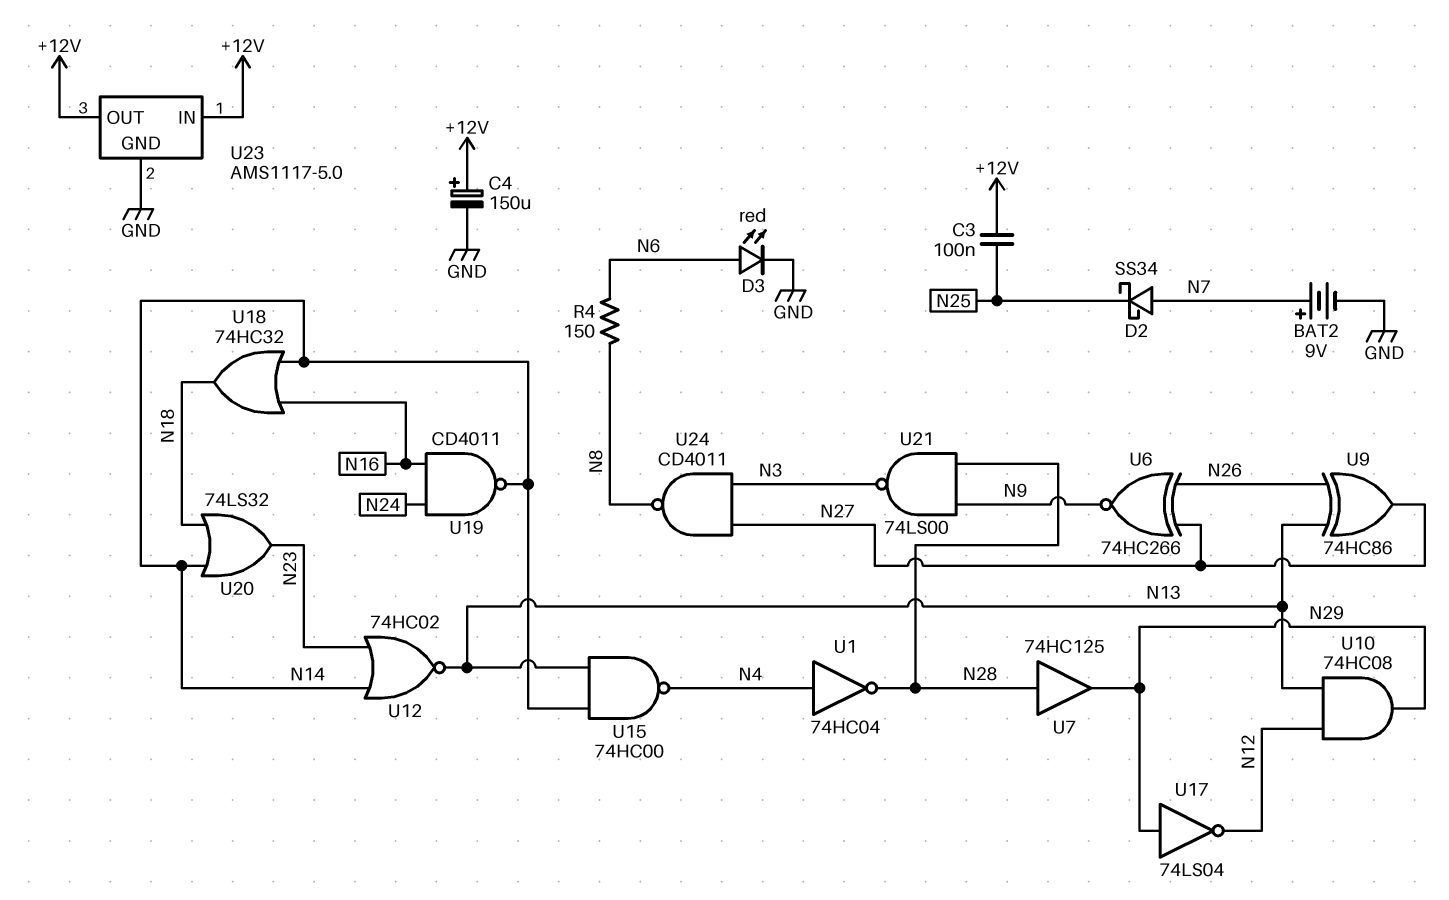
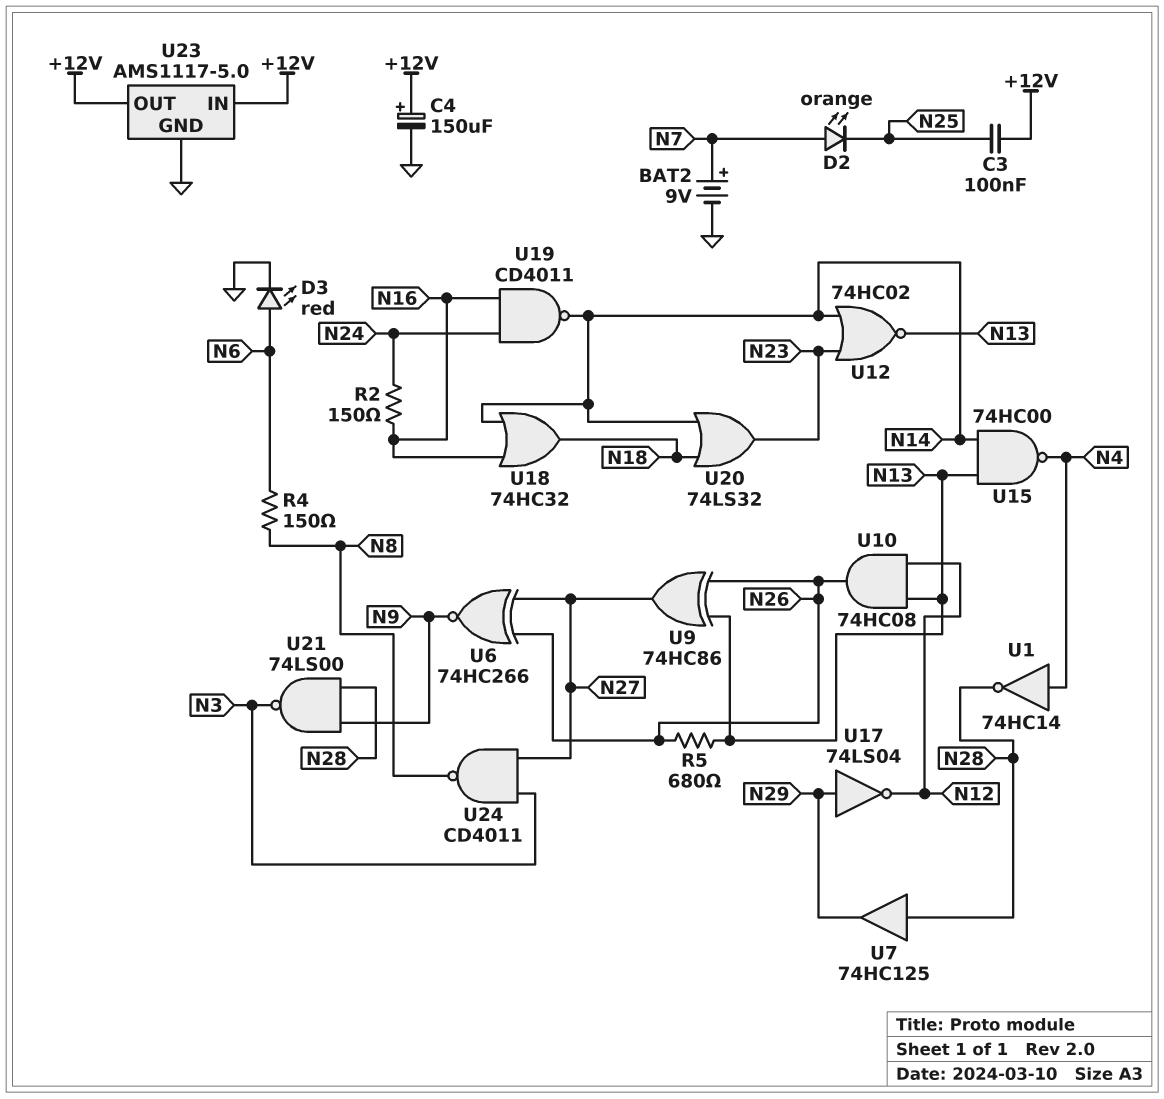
D2: schottky SS34 (A N7, K N25) -> LED orange (A N7, K N25)
R2: none -> 150 (N16, N24)
R5: none -> 680 (N13, N26)
U1: NOT 74HC04 (in N4, out N28) -> NOT 74HC14 (in N4, out N28)
U10: AND 74HC08 (in N12, in N13, out N29) -> AND 74HC08 (in N12, in N13, out N26)

